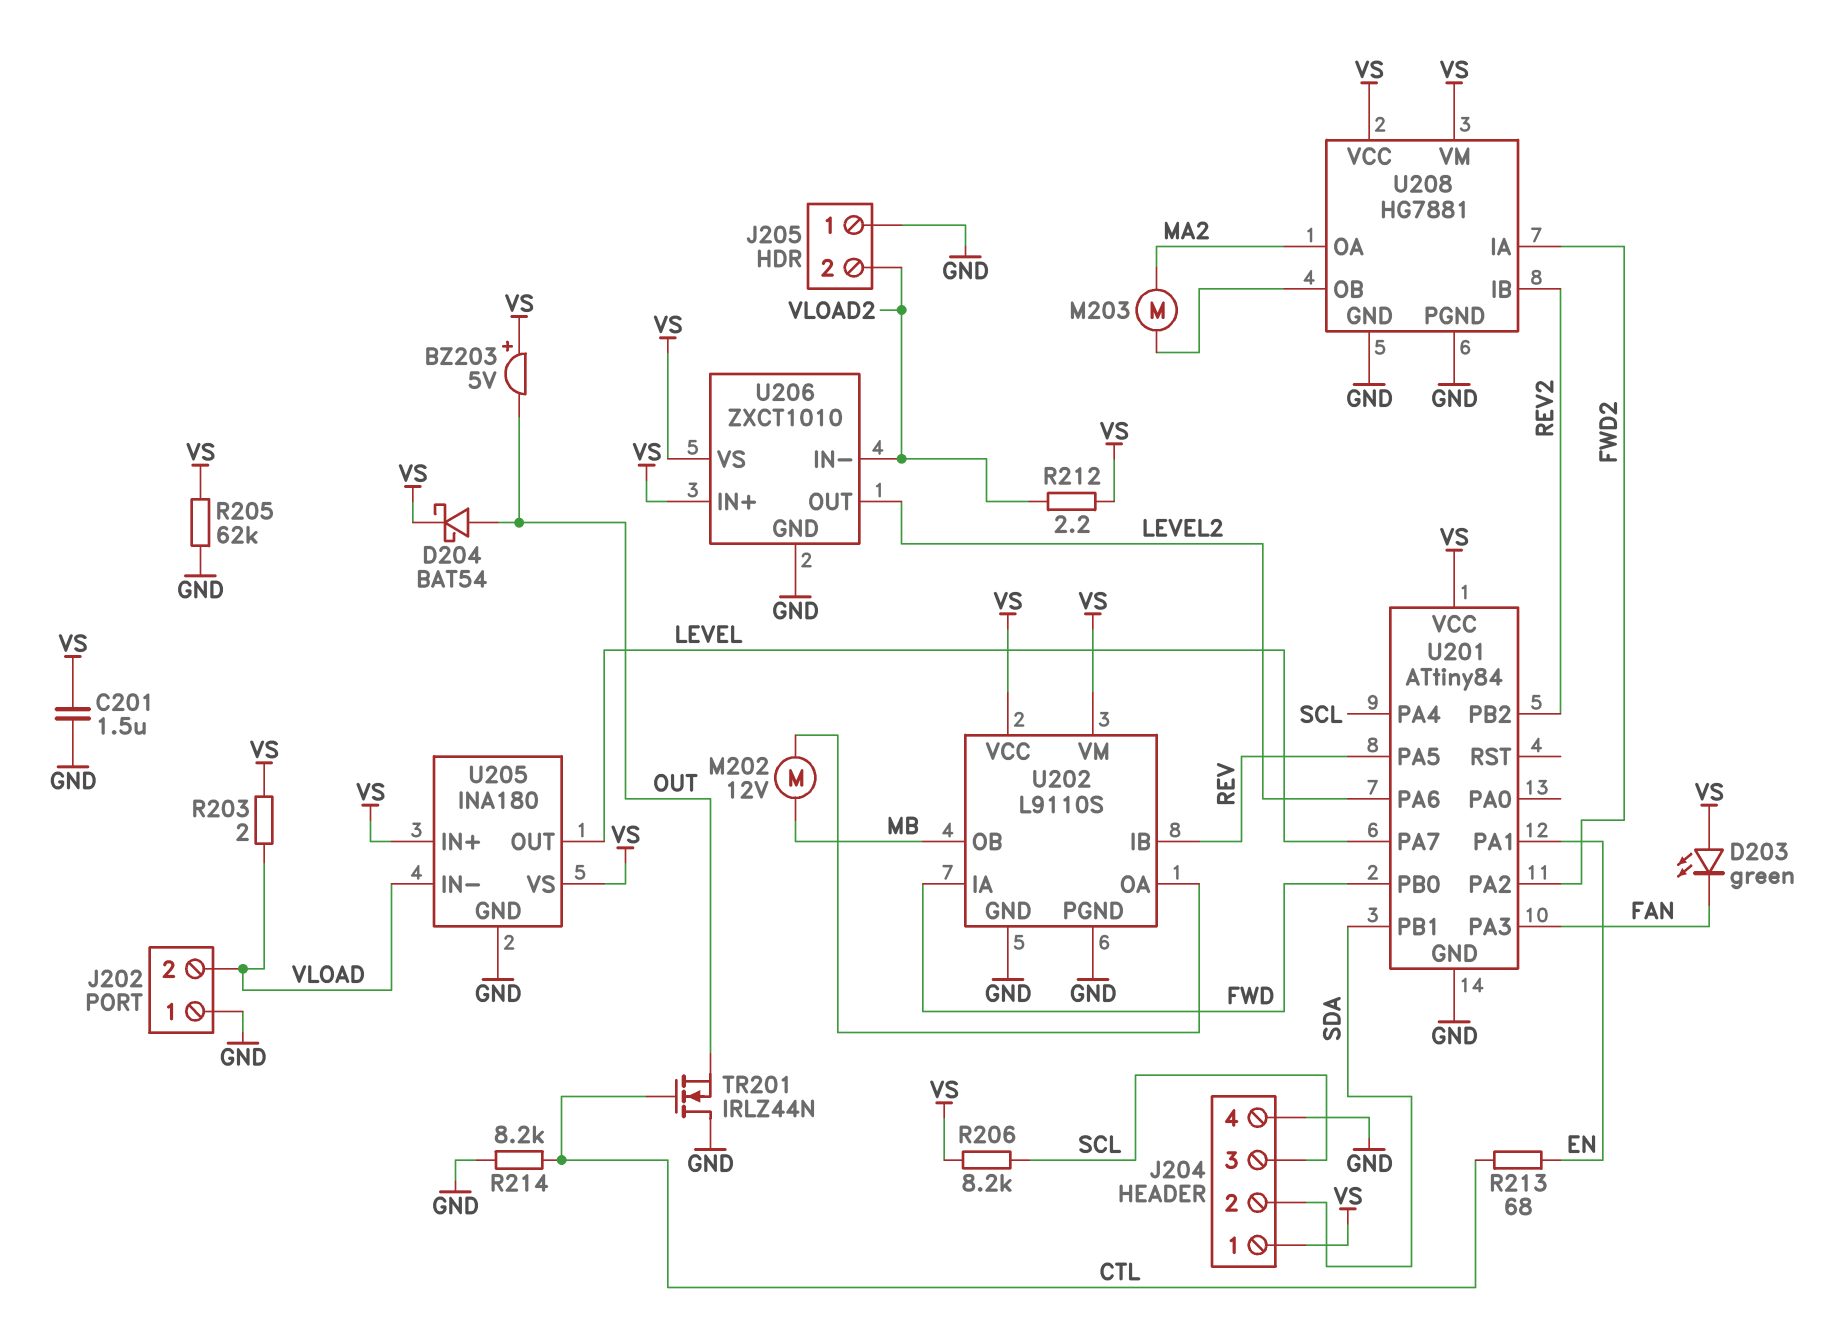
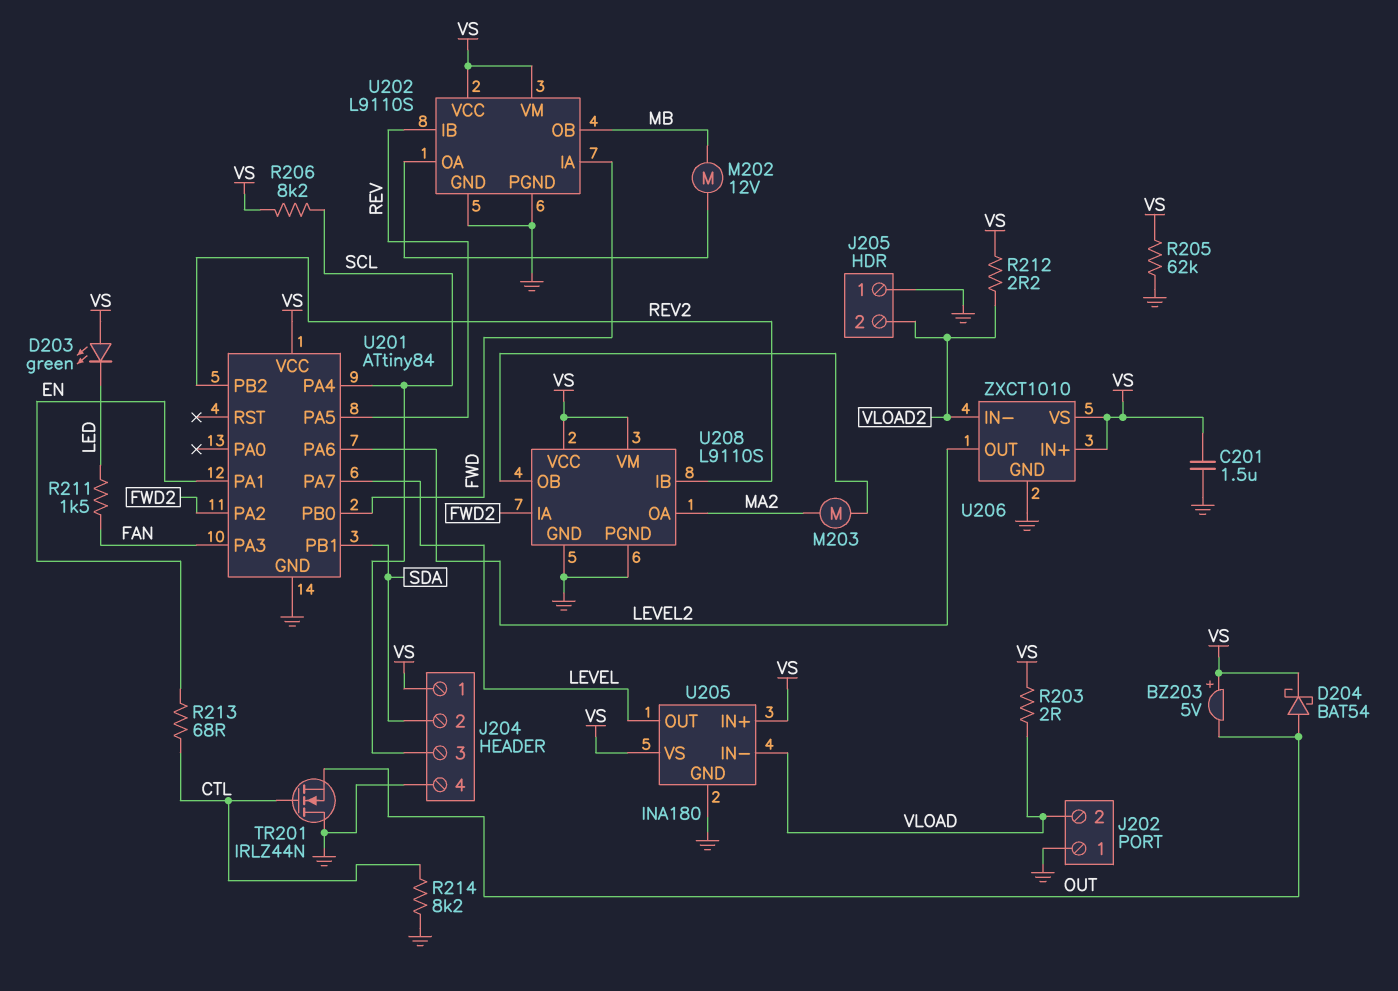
D203: LED green (A VS, K FAN) -> LED green (A VS, K LED)
R211: none -> 1.5k (FAN, LED)
U208: HG7881 -> L9110S

